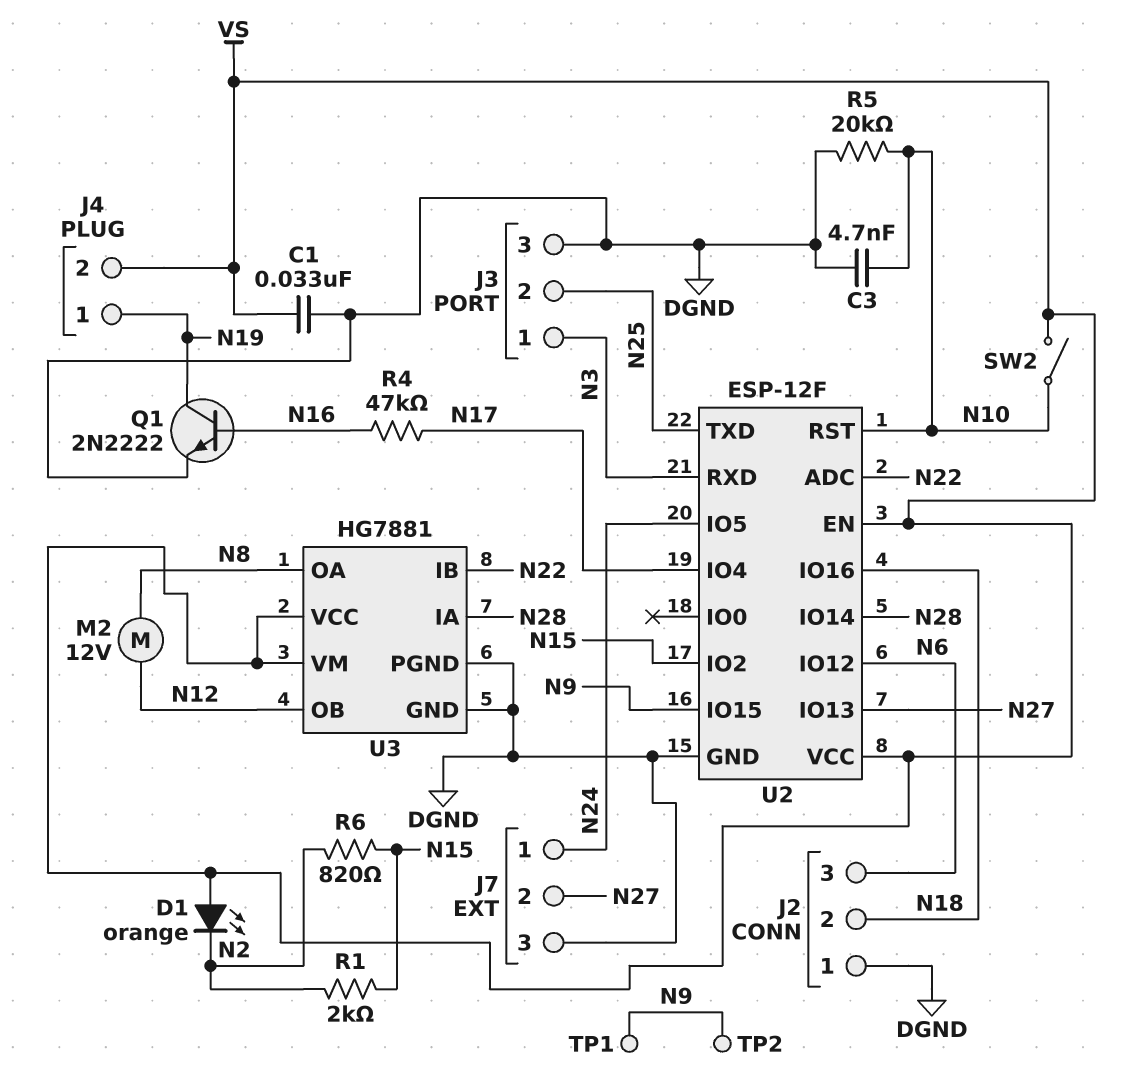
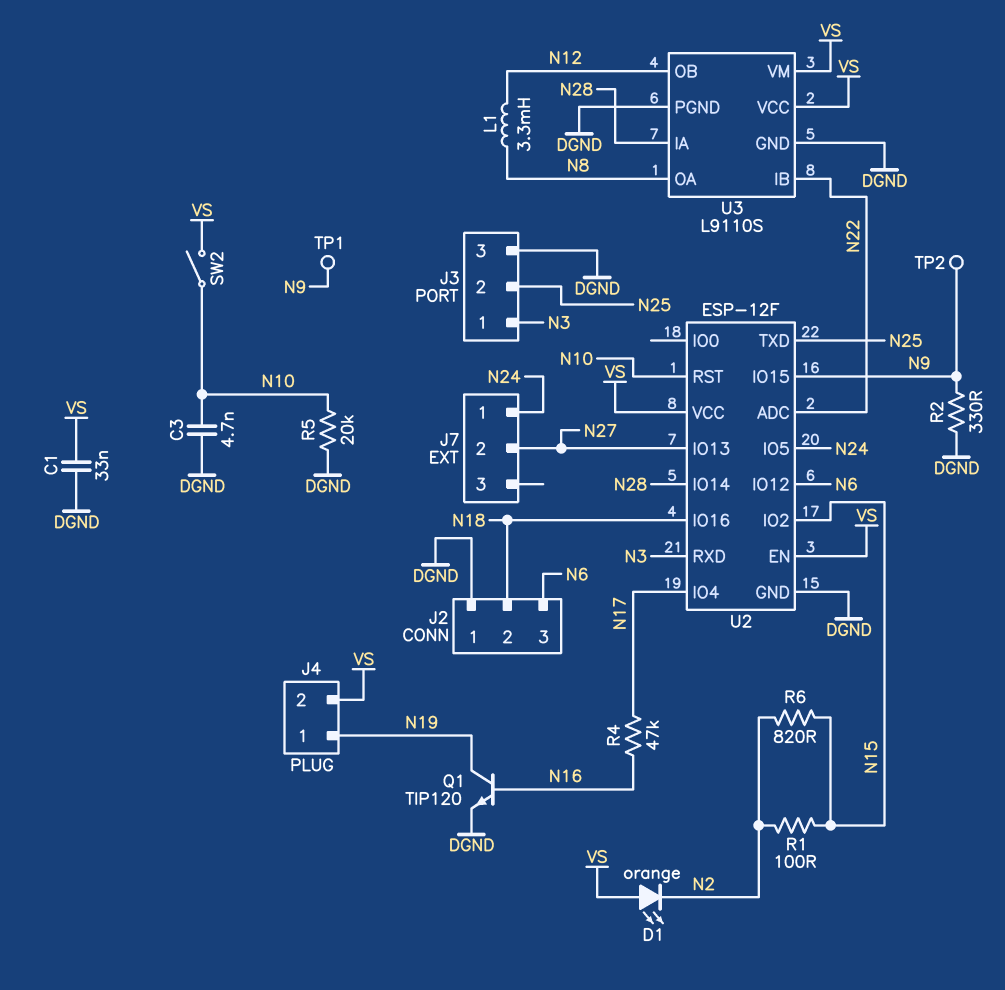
J7 pin 3: DGND -> none
L1: none -> 3.3mH (N8, N12)
M2: motor 12V (N8, N12) -> none
Q1: NPN 2N2222 (B N16, C N19, E DGND) -> NPN TIP120 (B N16, C N19, E DGND)
R1: 2k (N2, N15) -> 100 (N2, N15)
R2: none -> 330 (DGND, N9)
U3: HG7881 -> L9110S

